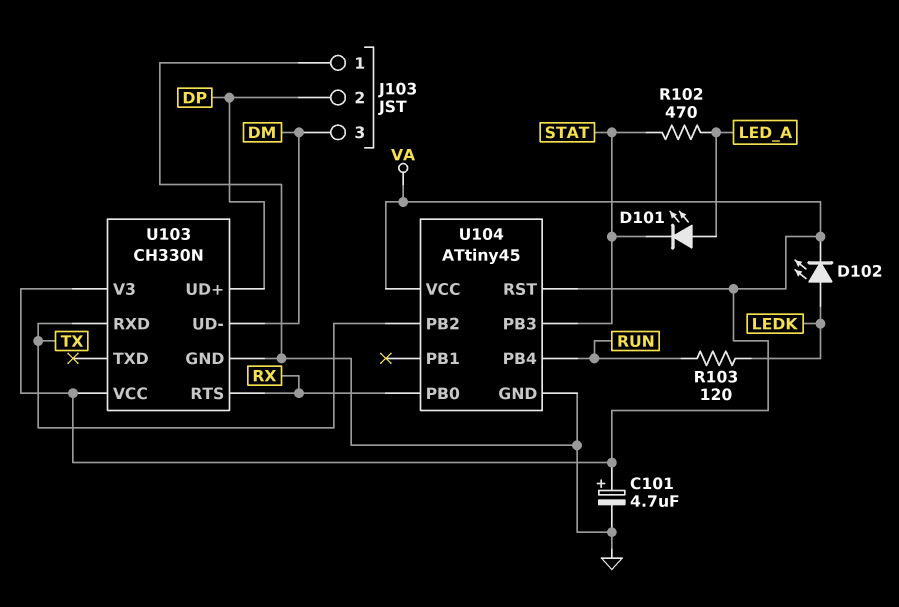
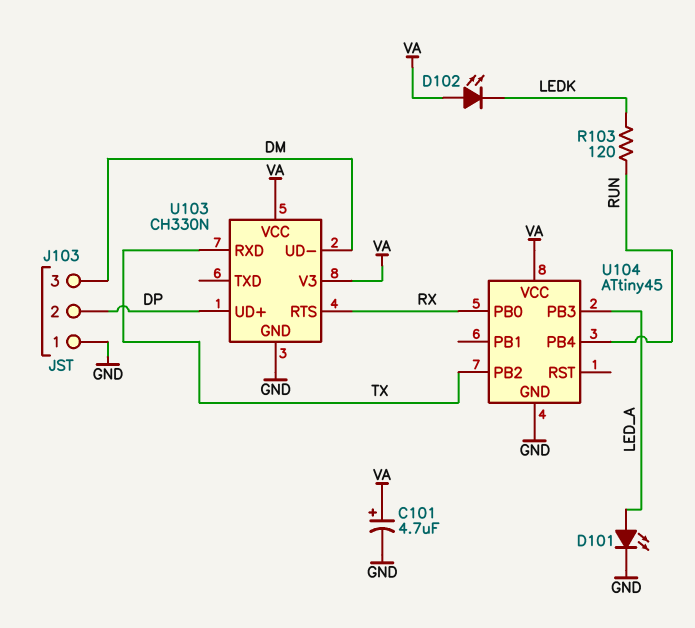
D101: LED (A LED_A, K STAT) -> LED (A LED_A, K GND)
D102: LED (A LEDK, K VA) -> LED (A VA, K LEDK)
R102: 470 (LED_A, STAT) -> none
U104 pin PB3: STAT -> LED_A
U104 pin RST: VA -> none

